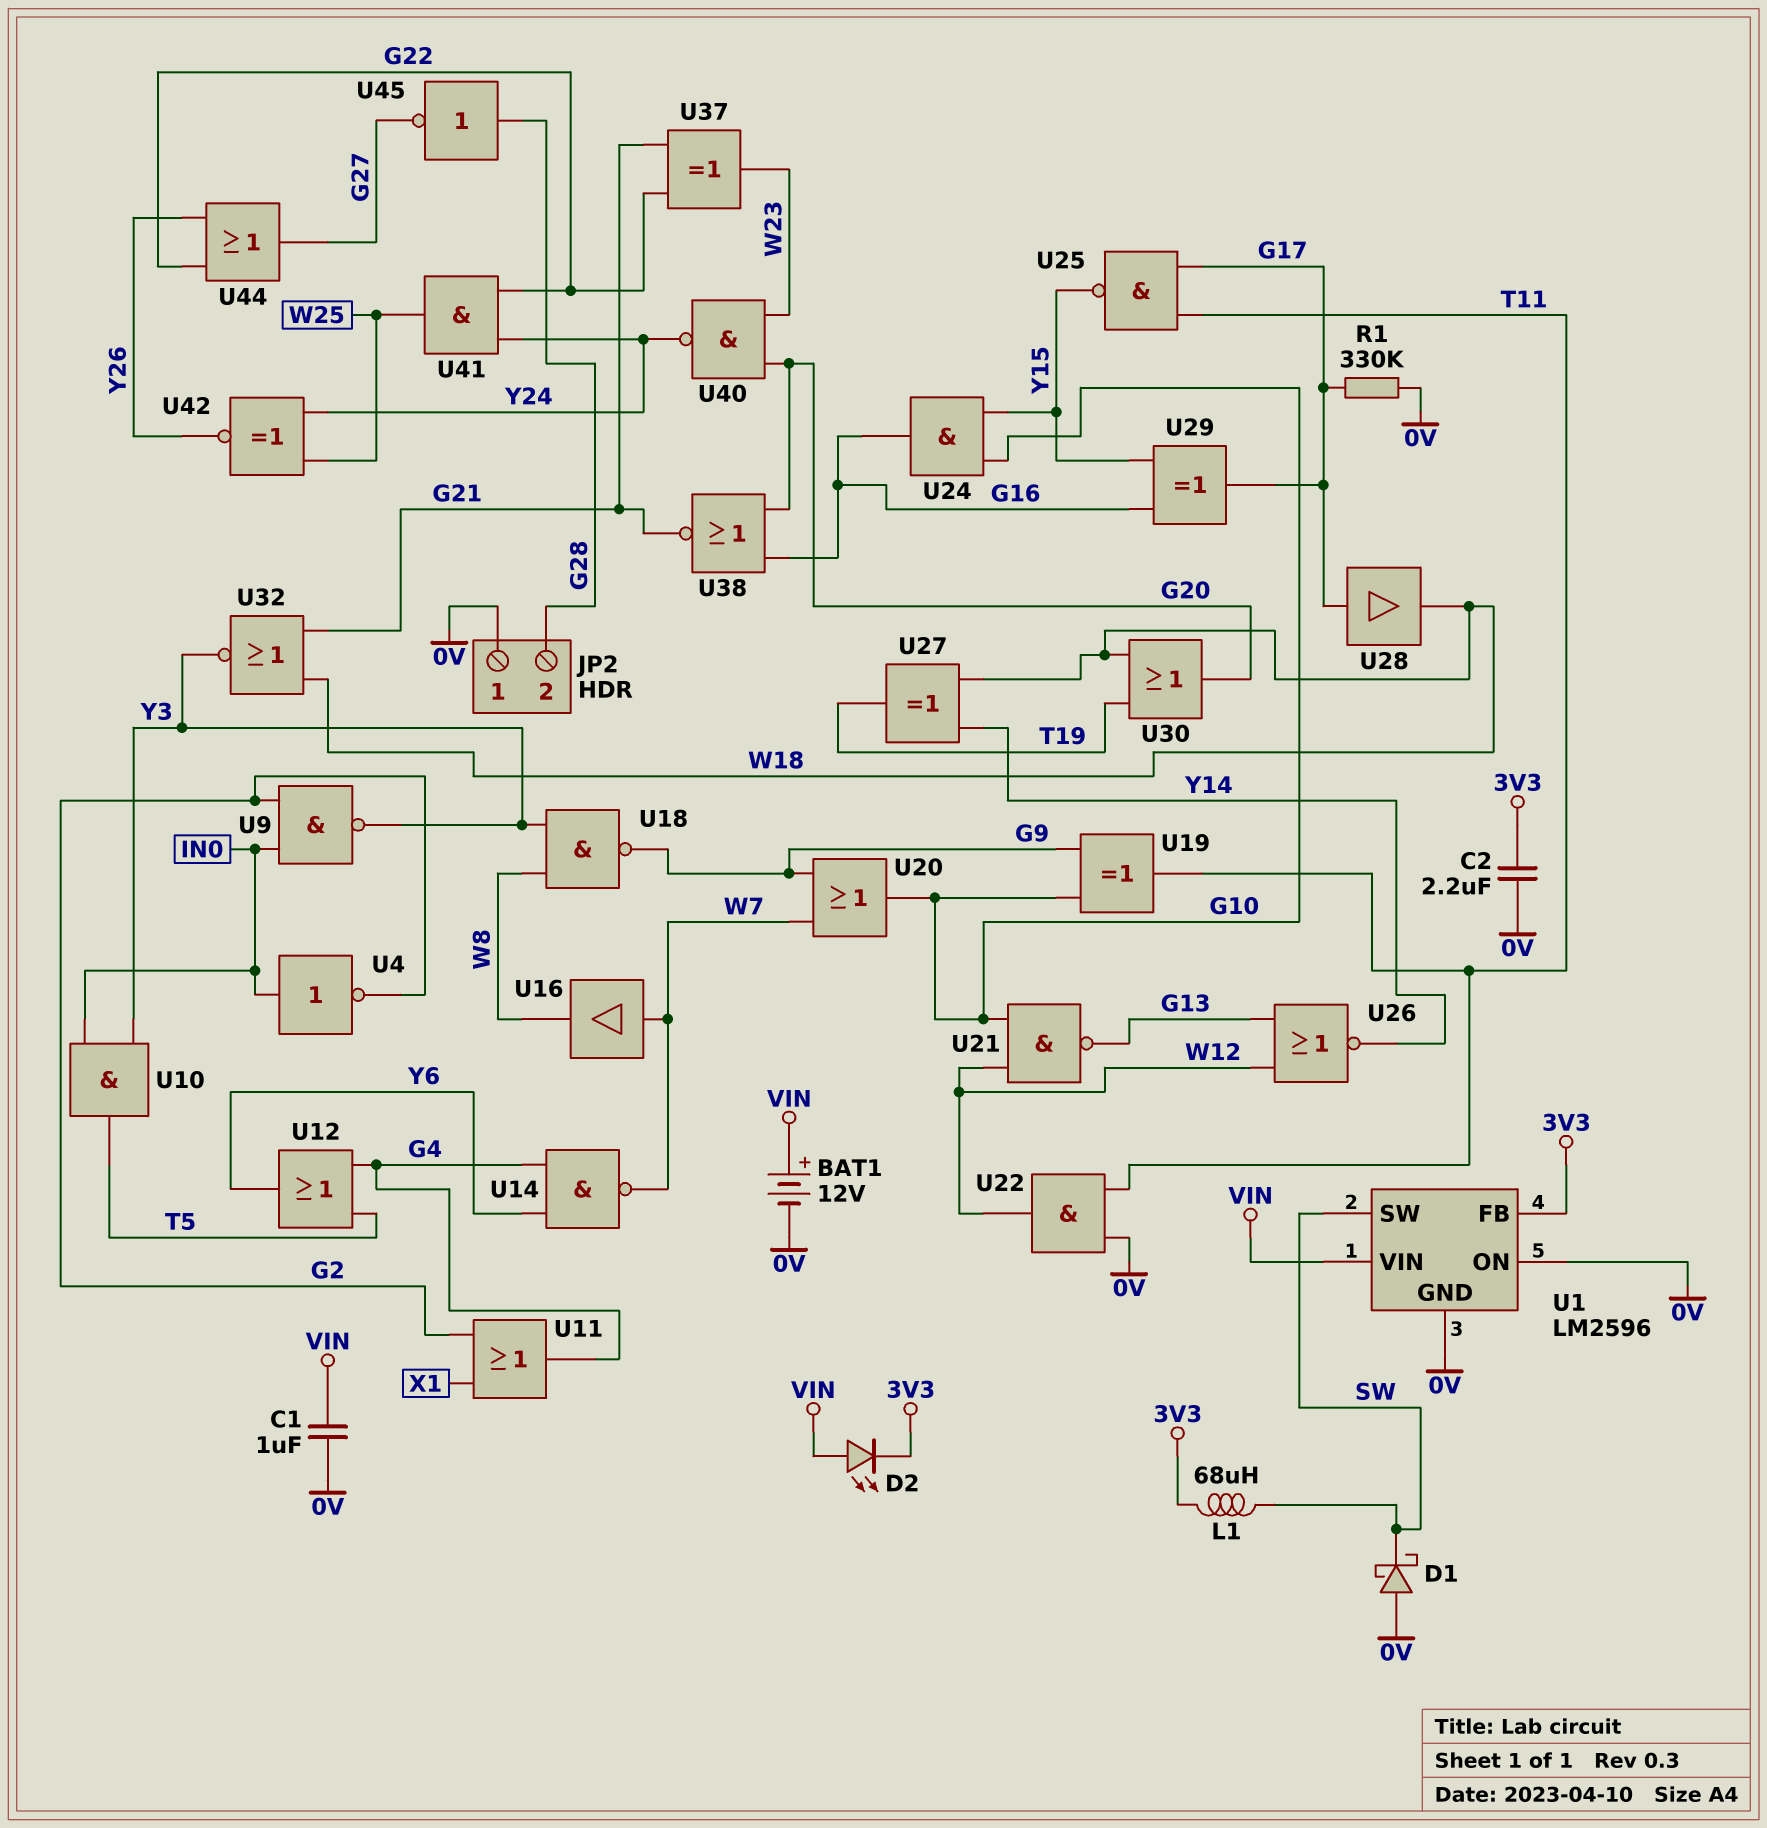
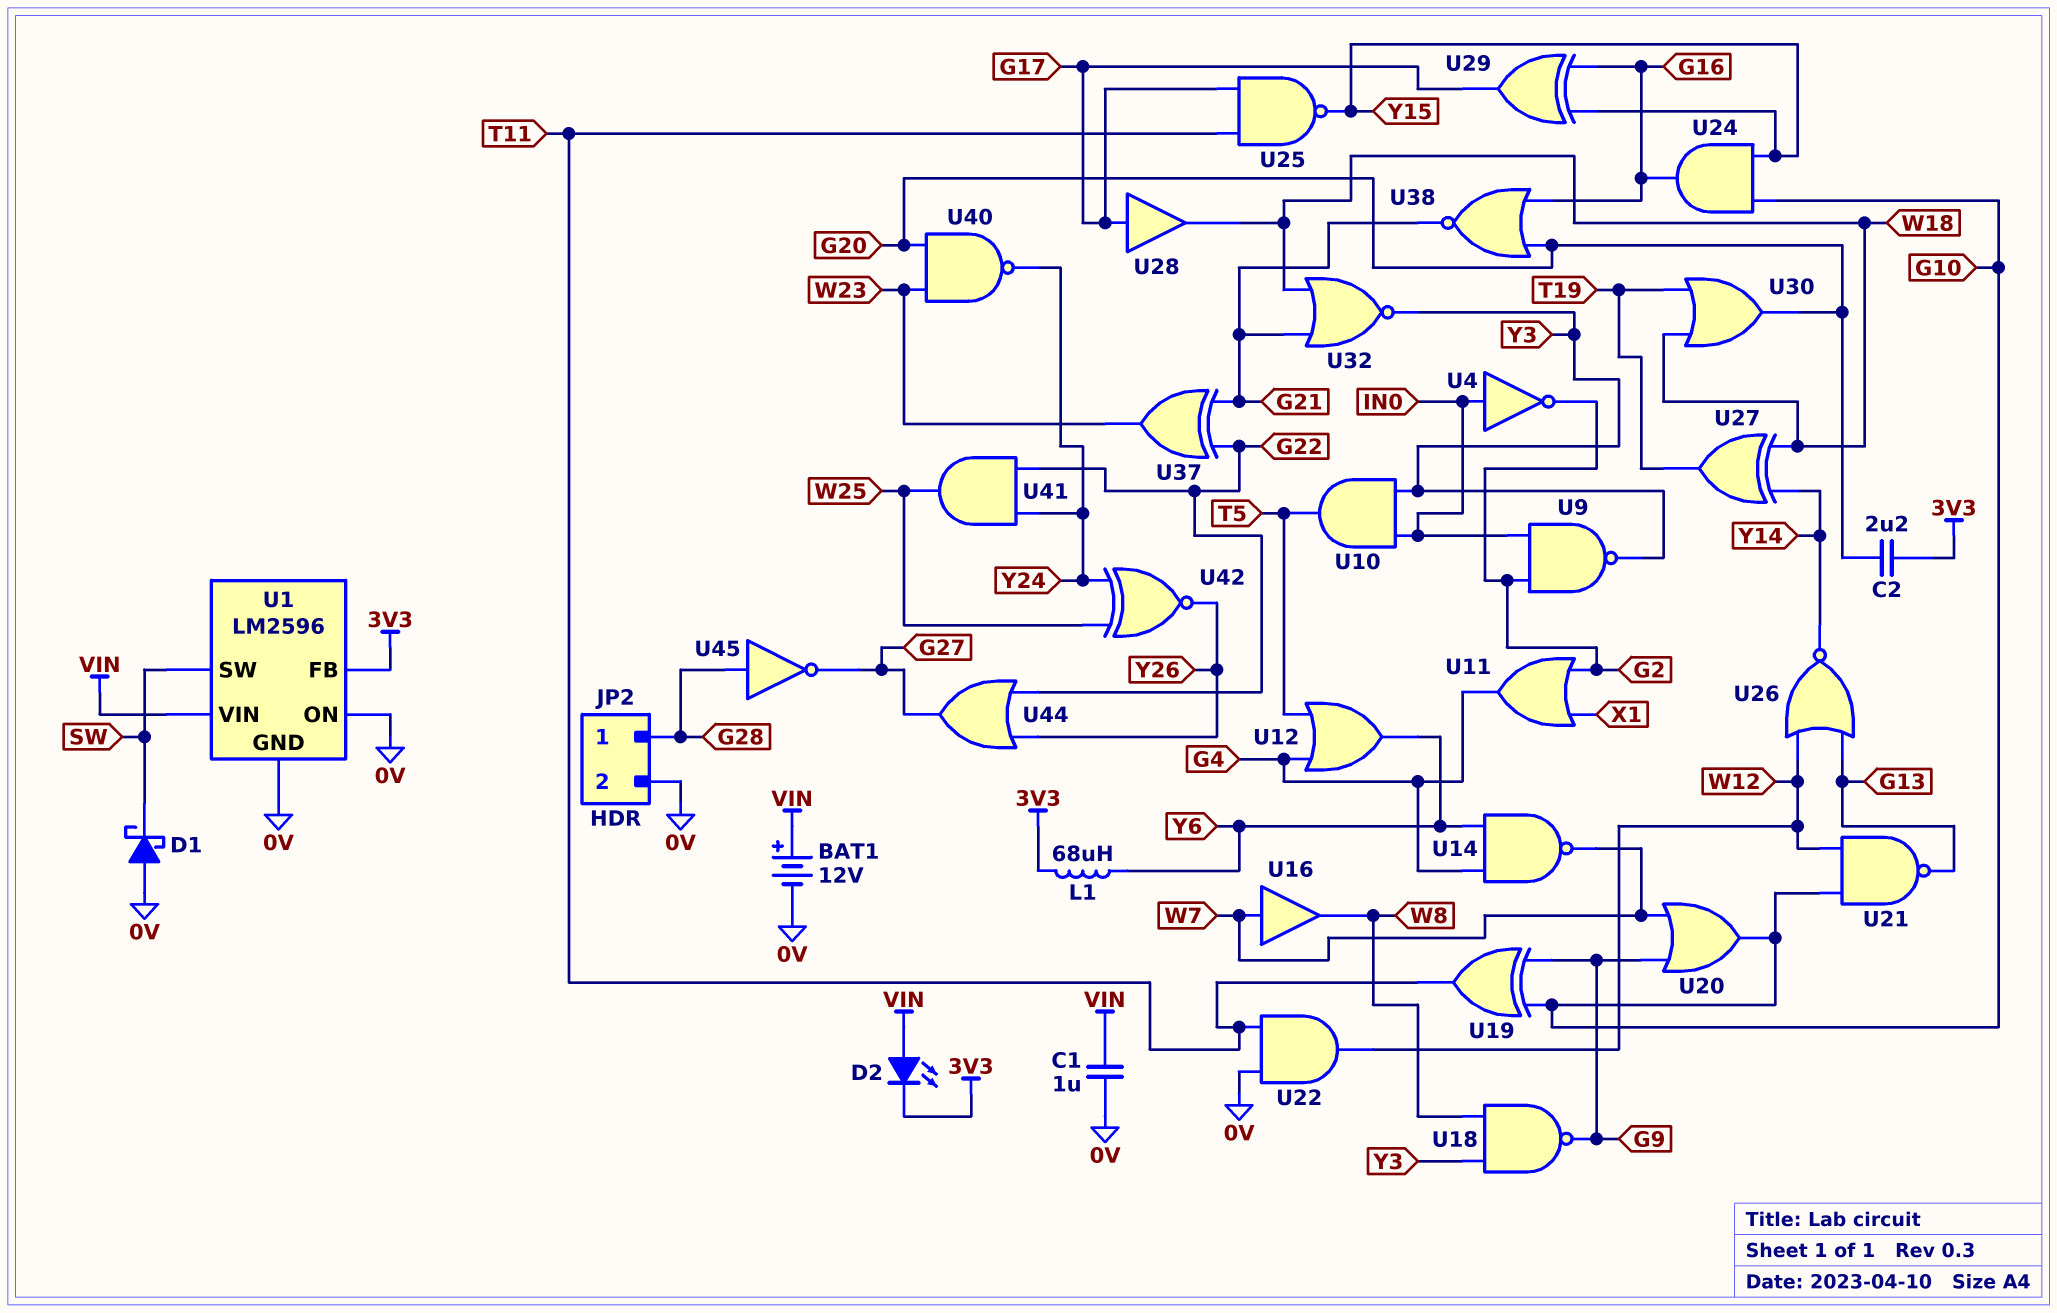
C2: 2.2uF (0V, 3V3) -> 2.2uF (3V3, G20)
JP2 pin 1: 0V -> G28
JP2 pin 2: G28 -> 0V
L1: 68uH (3V3, SW) -> 68uH (3V3, Y6)
R1: 330k (0V, G17) -> none

